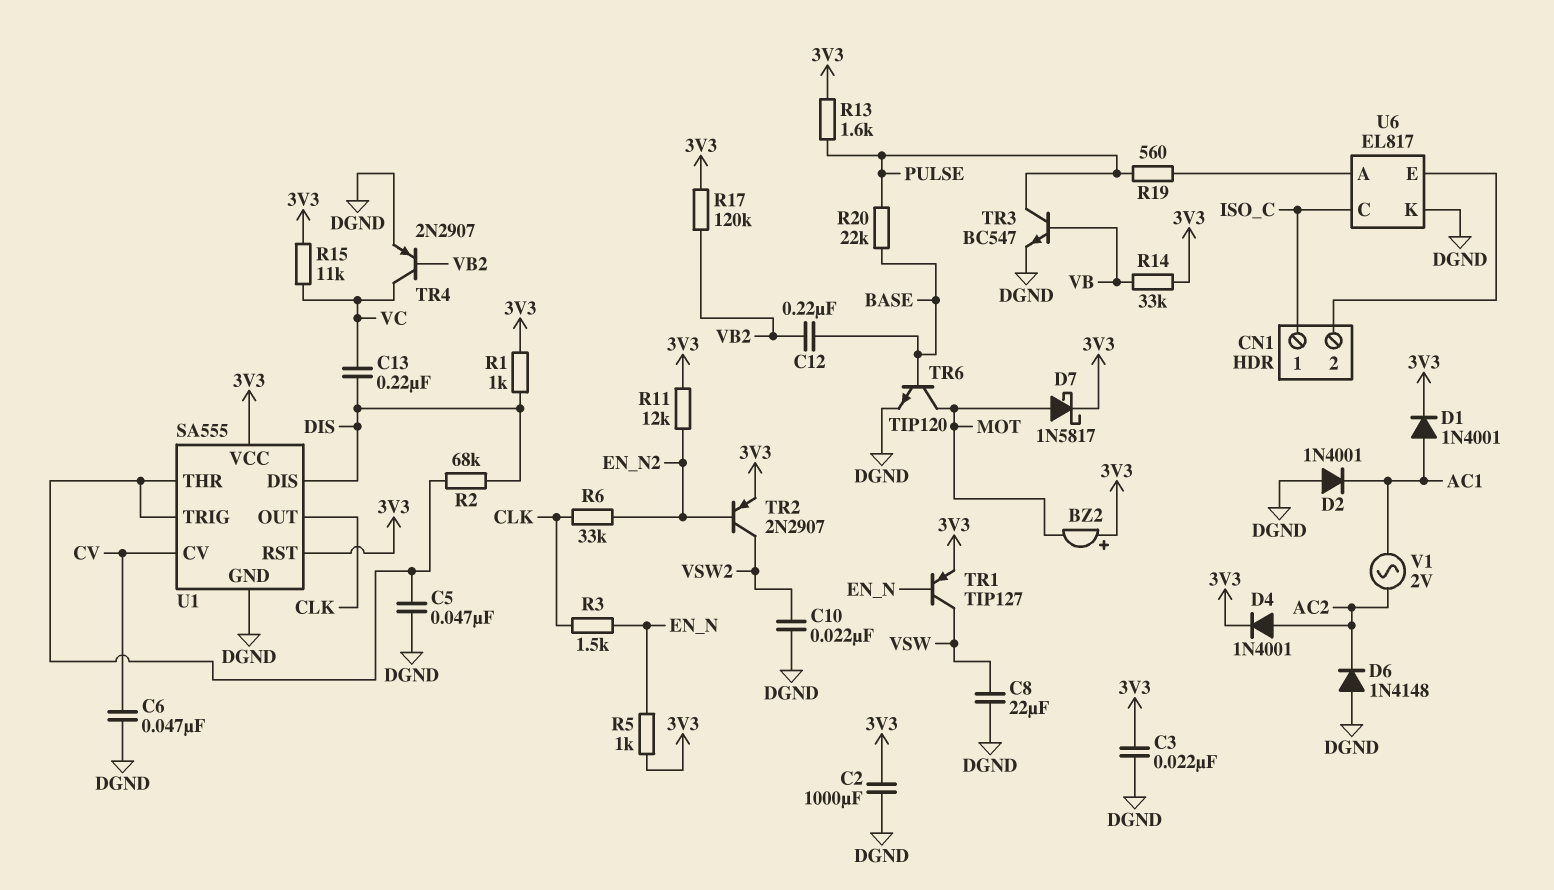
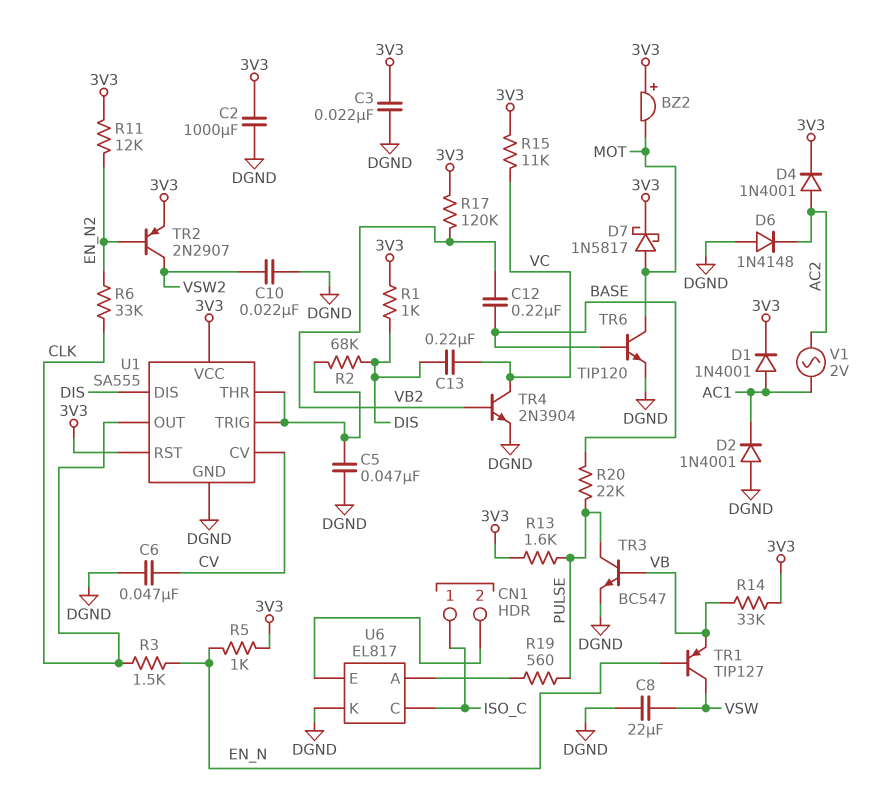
TR1: PNP TIP127 (B EN_N, C VSW, E 3V3) -> PNP TIP127 (B EN_N, C VSW, E VB)
TR4: PNP 2N2907 (B VB2, C VC, E DGND) -> NPN 2N3904 (B VB2, C VC, E DGND)

